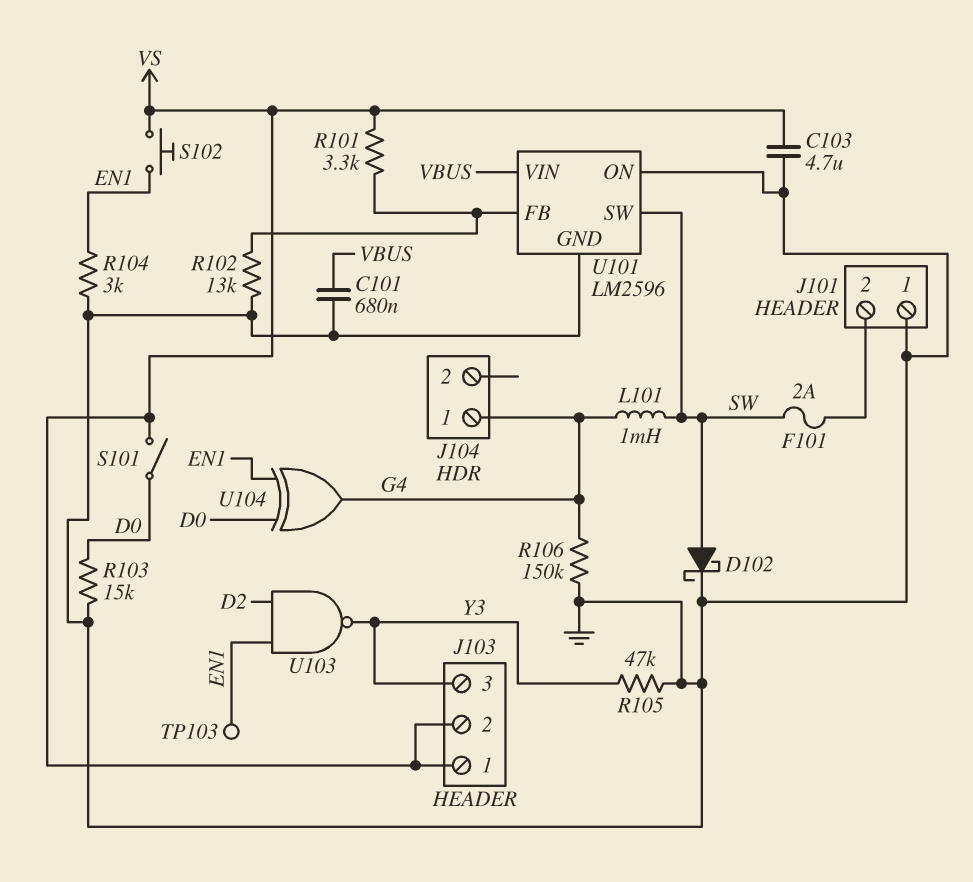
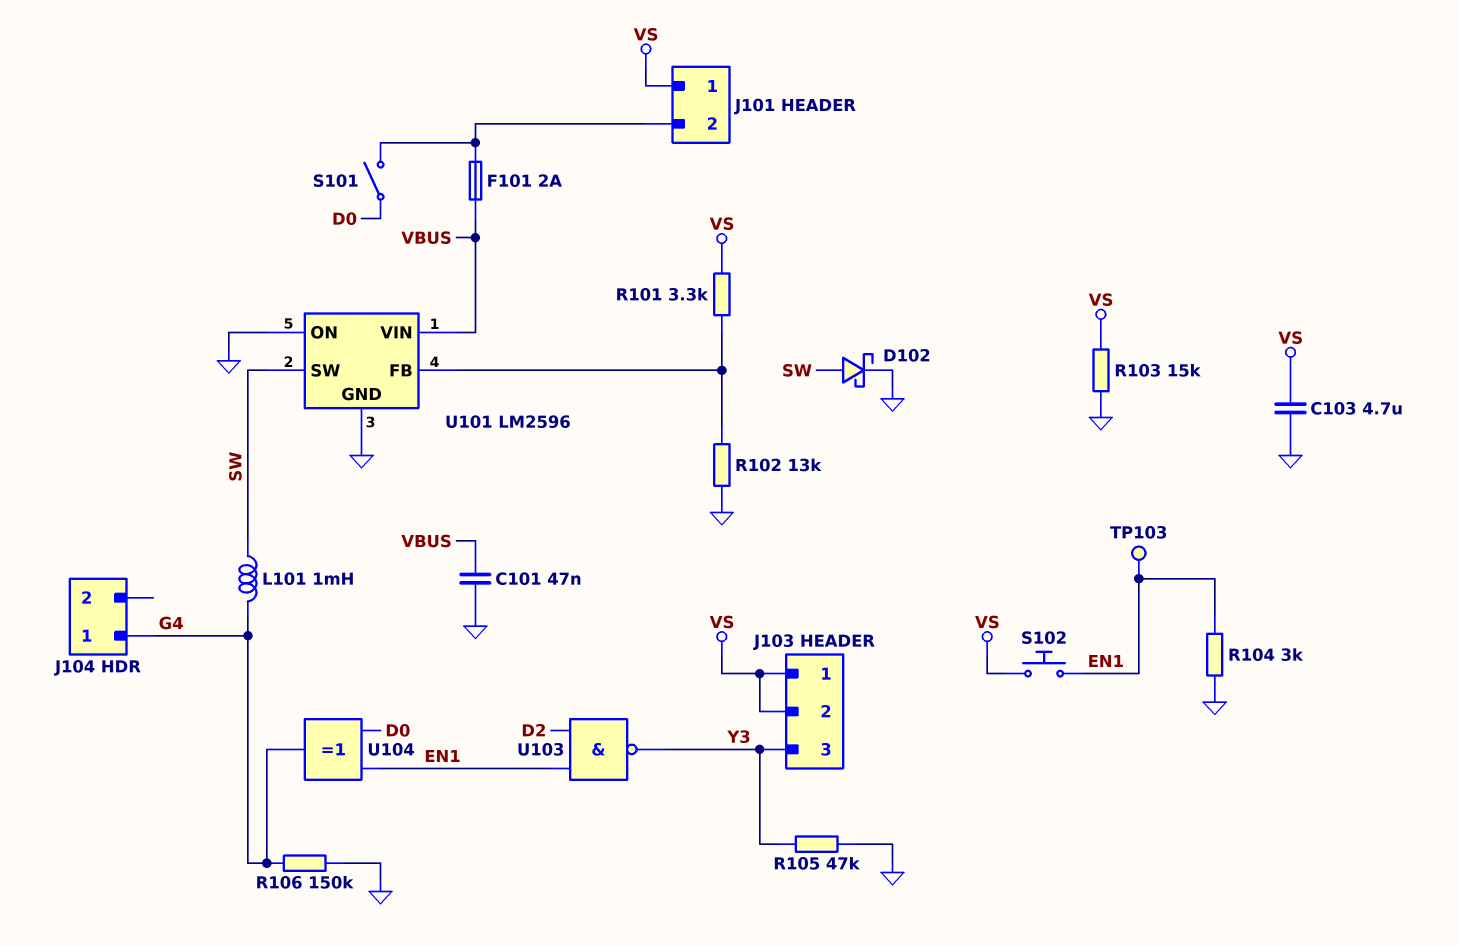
C101: 680nF (GND, VBUS) -> 47nF (GND, VBUS)
F101: 2A (J101/2, SW) -> 2A (J101/2, VBUS)
J101 pin 1: GND -> VS
R103: 15k (D0, GND) -> 15k (GND, VS)
S101: switch (D0, VS) -> switch (D0, J101/2)

